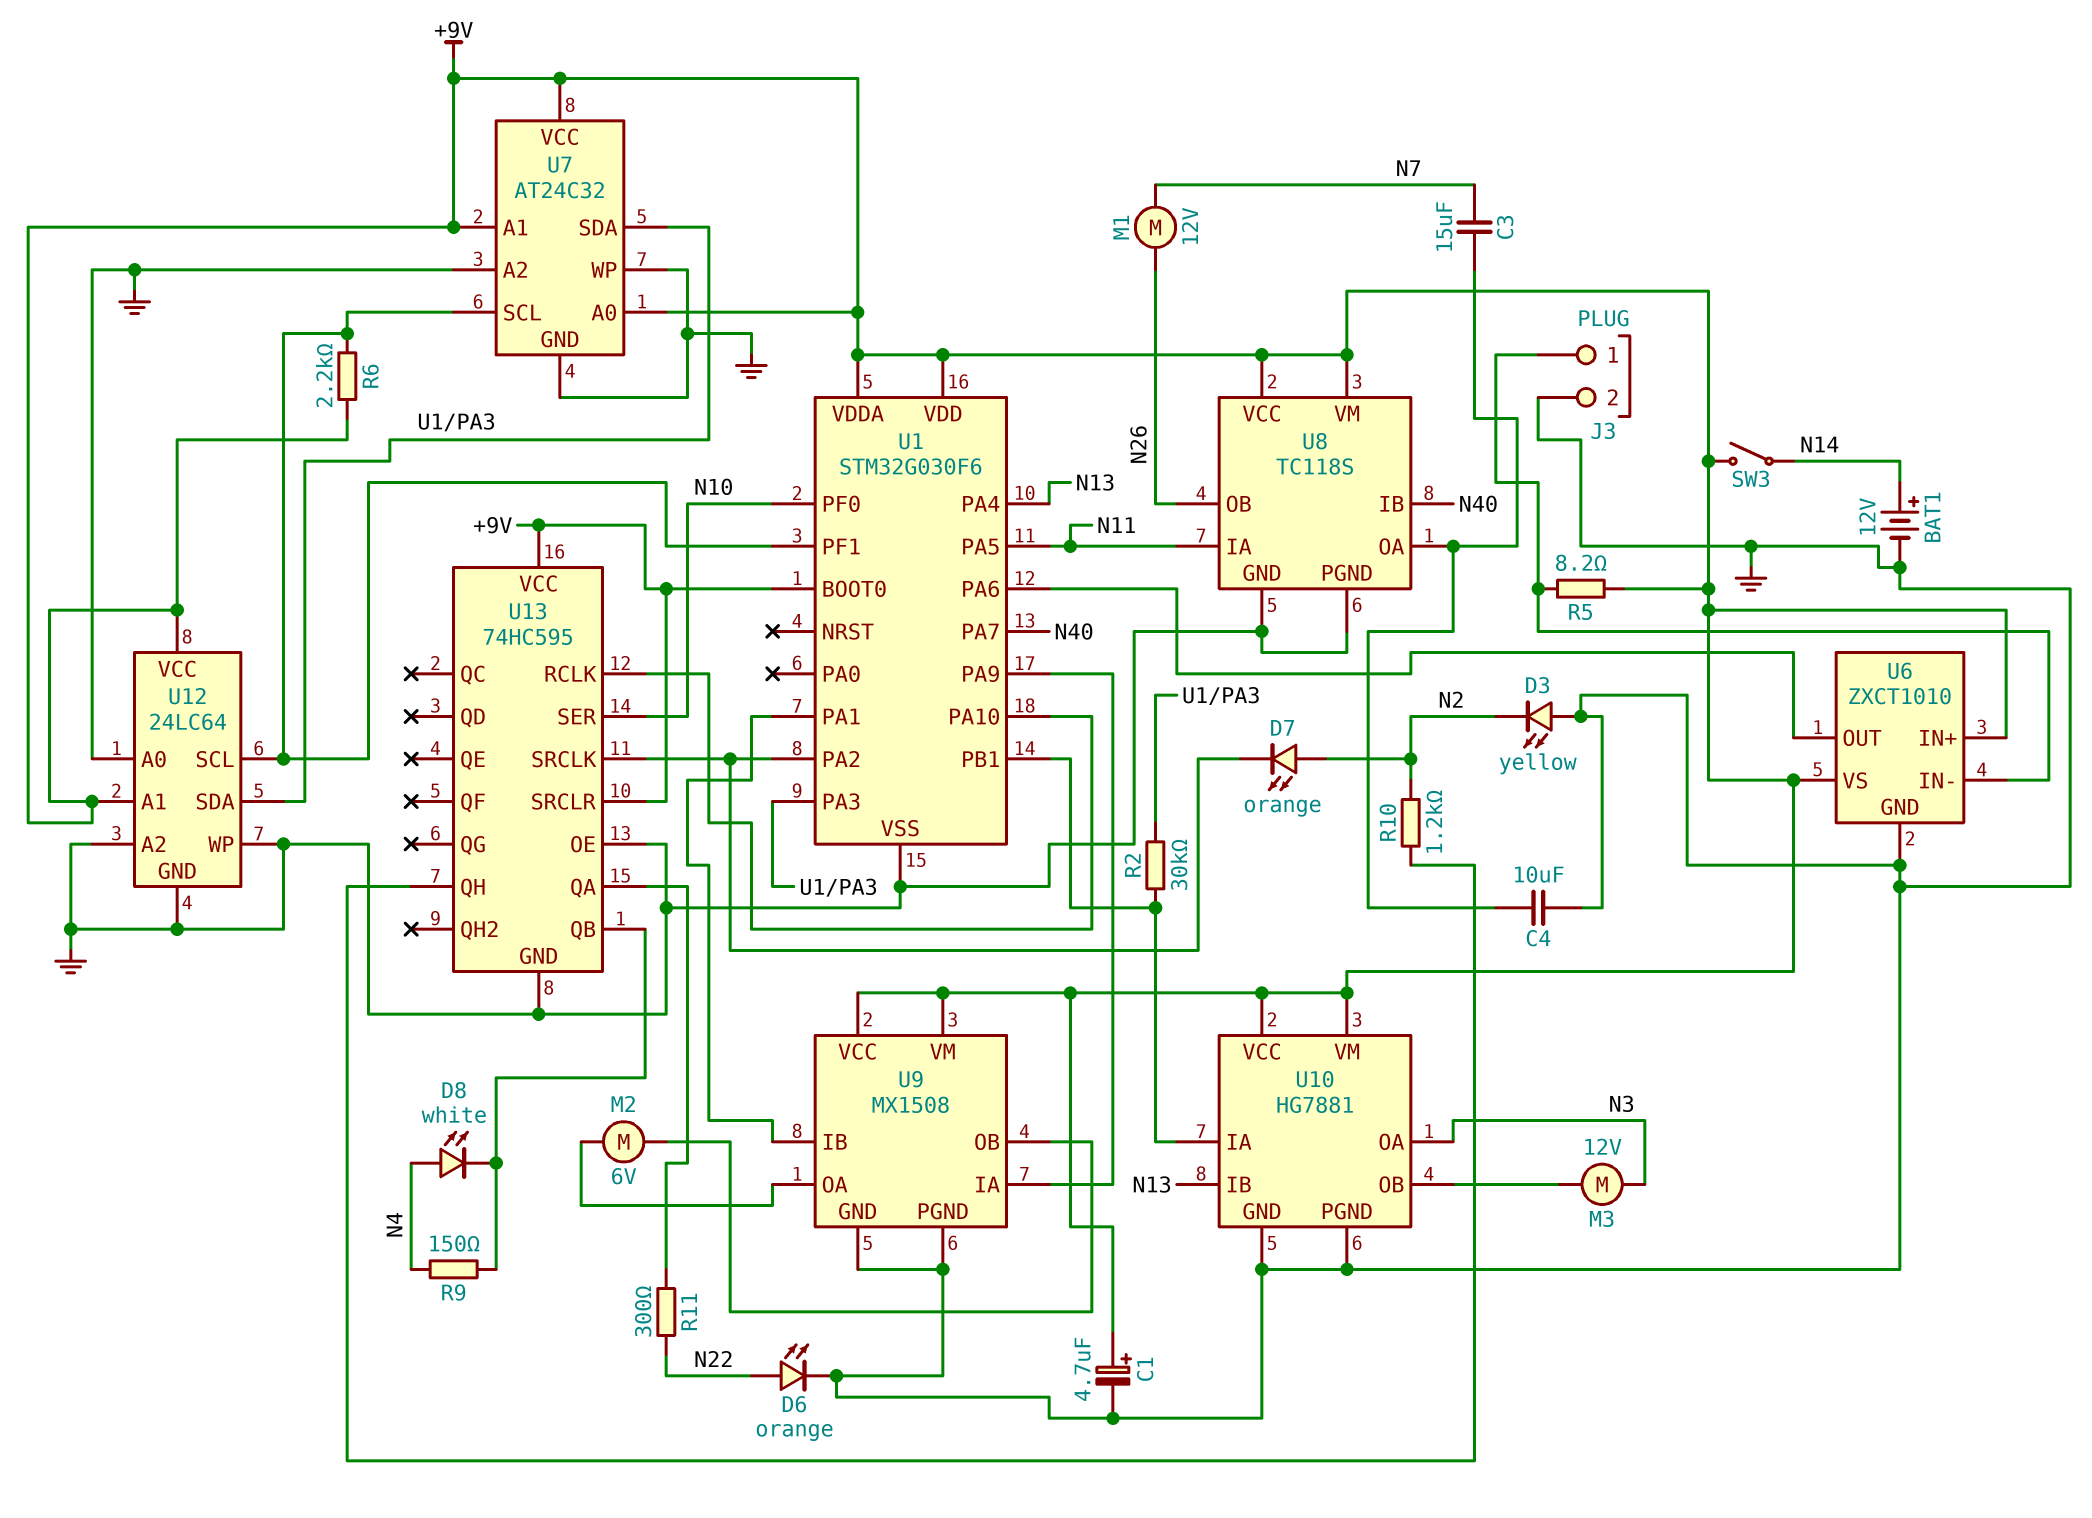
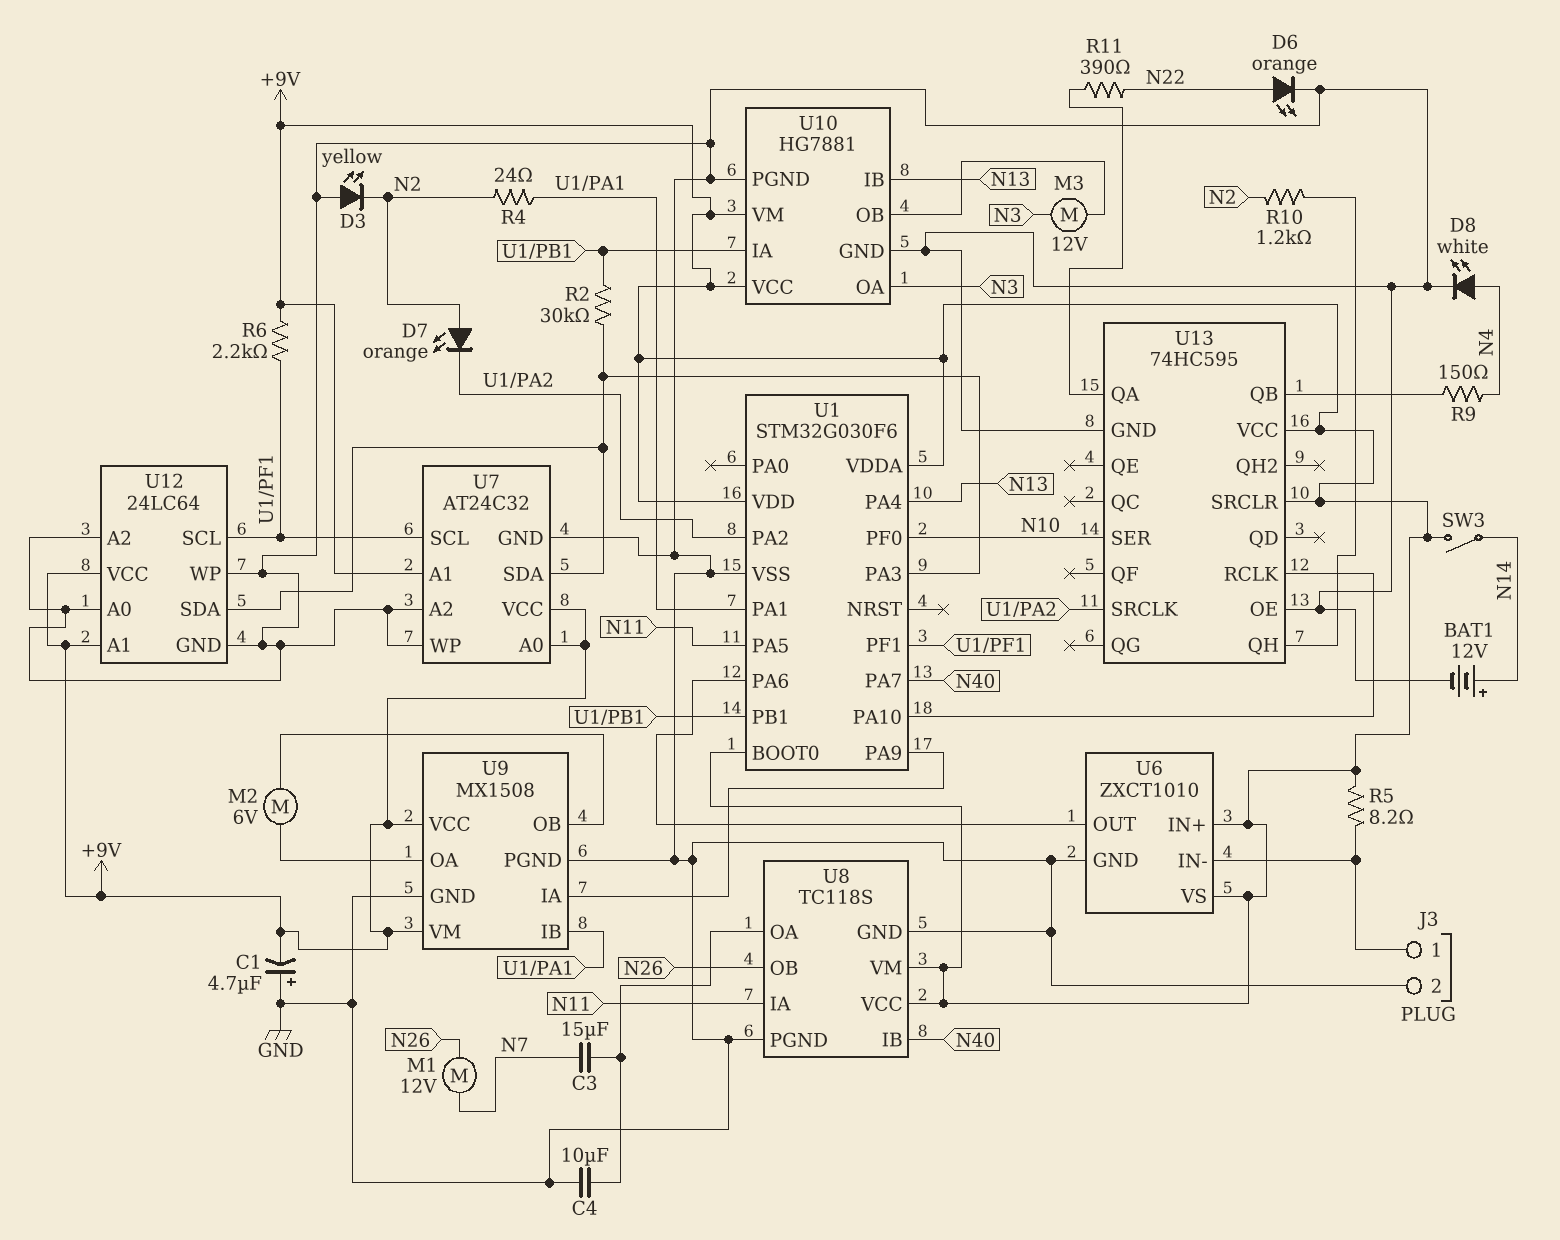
C1: 4.7uF (plus +9V, minus GND) -> 4.7uF (plus GND, minus +9V)
D8: LED white (A N4, K U13/QB) -> LED white (A N4, K GND)
R4: none -> 24 (N2, U1/PA1)
R11: 300 (N22, U13/QA) -> 390 (N22, U13/QA)

